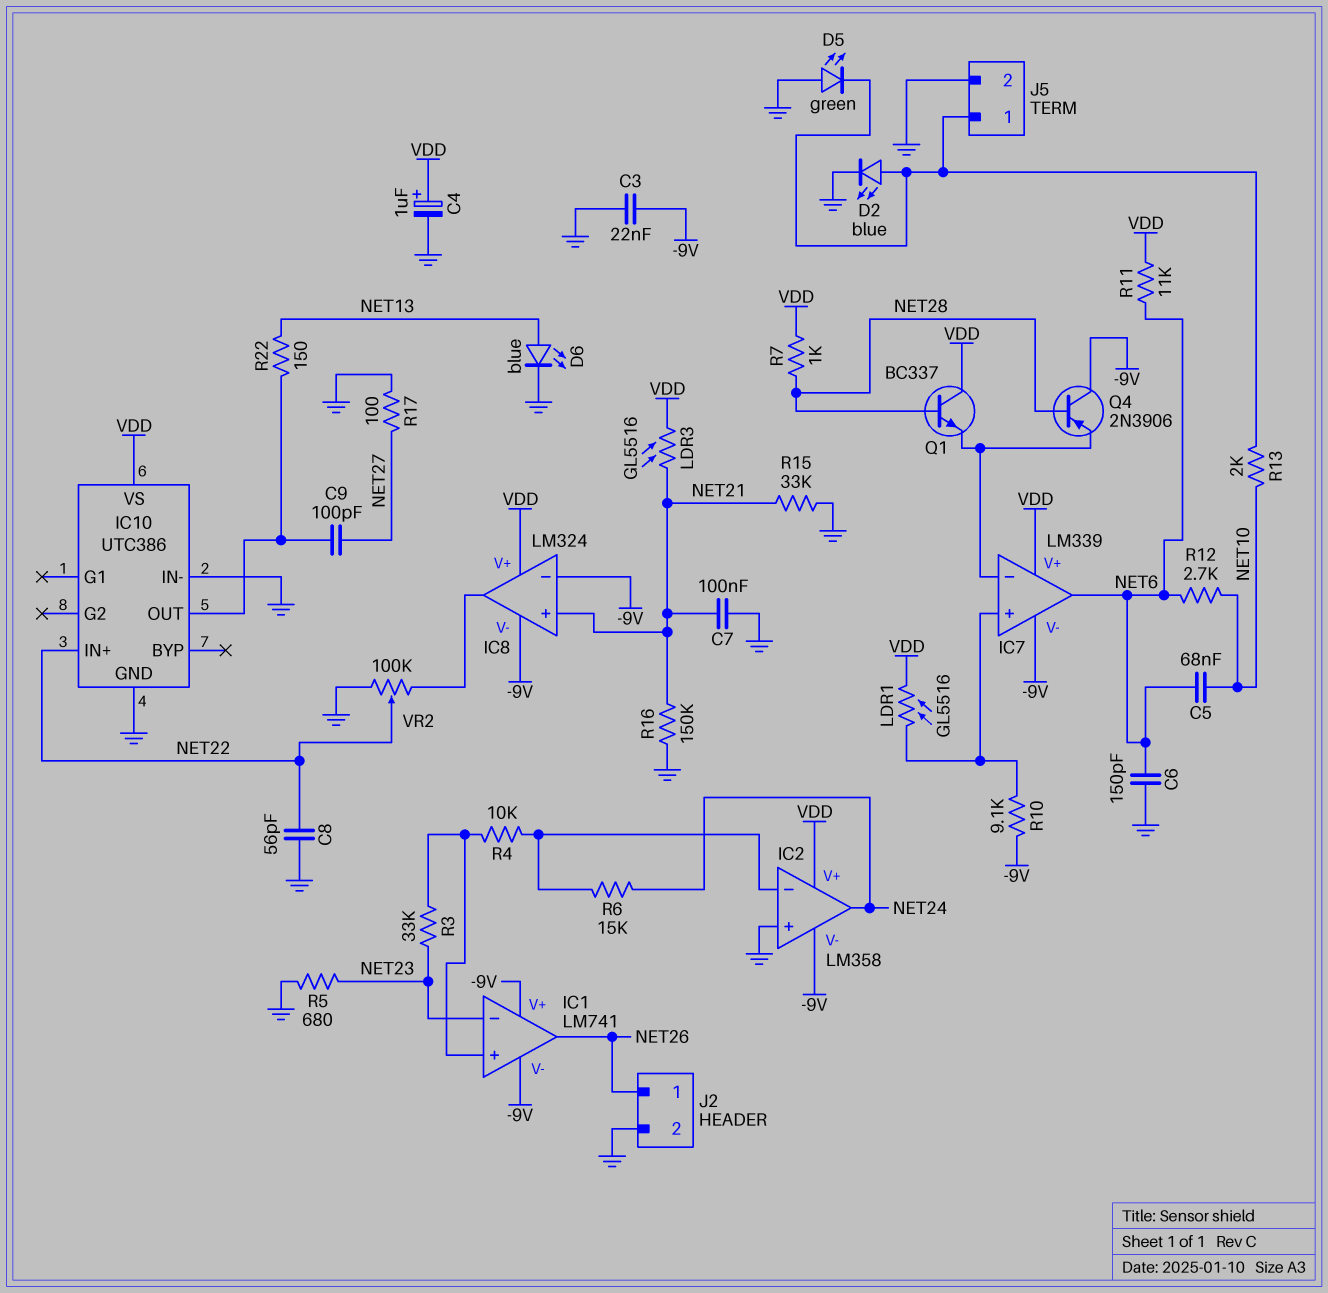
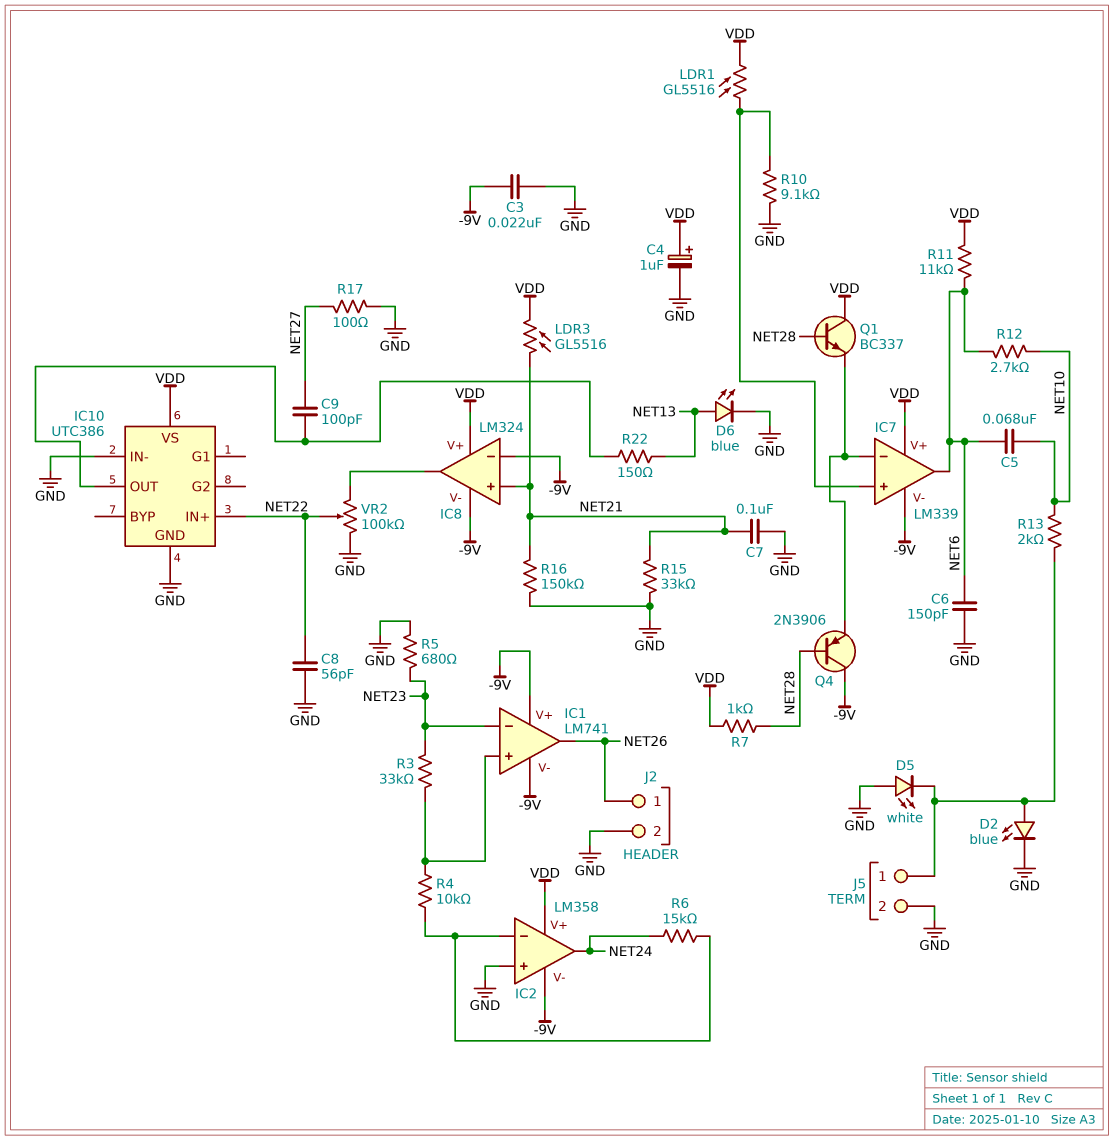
D5: LED green (A GND, K J5/1) -> LED white (A GND, K J5/1)
R10: 9.1k (-9V, IC7/in+) -> 9.1k (GND, IC7/in+)

